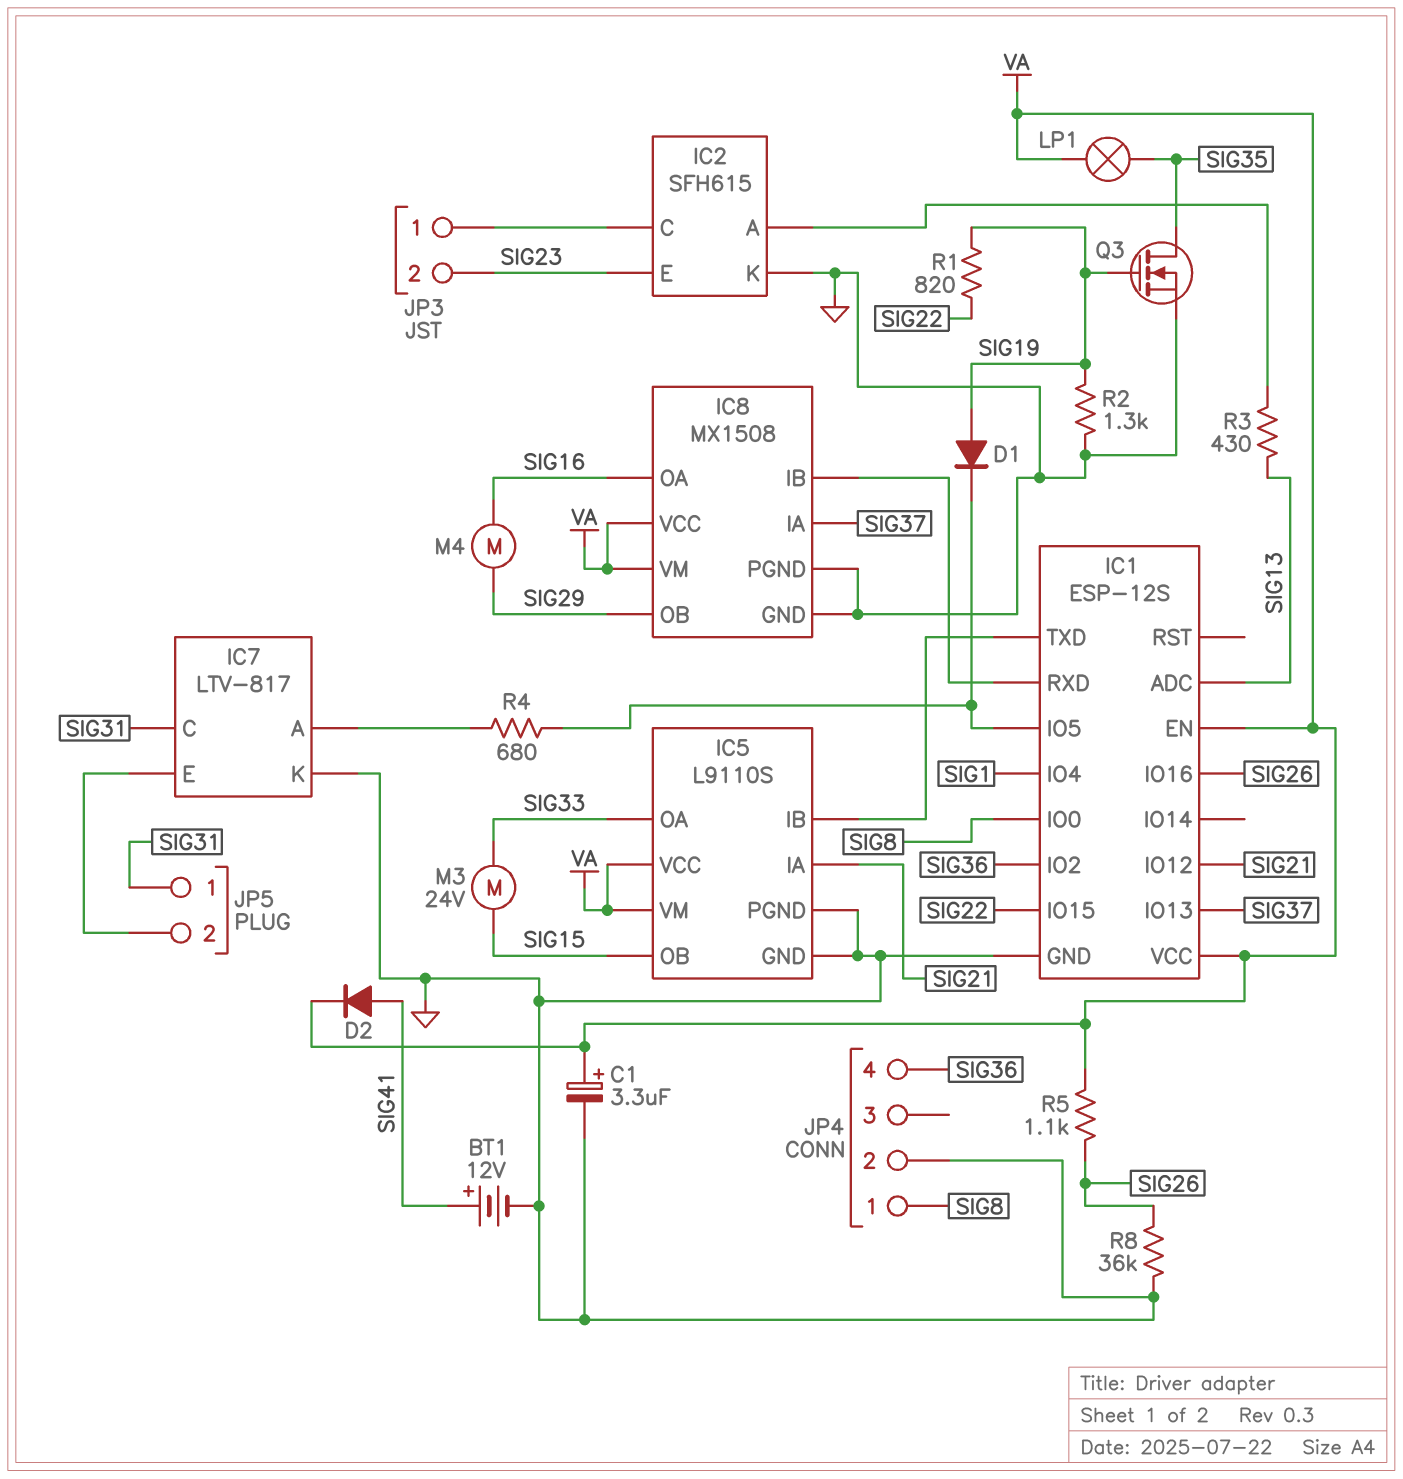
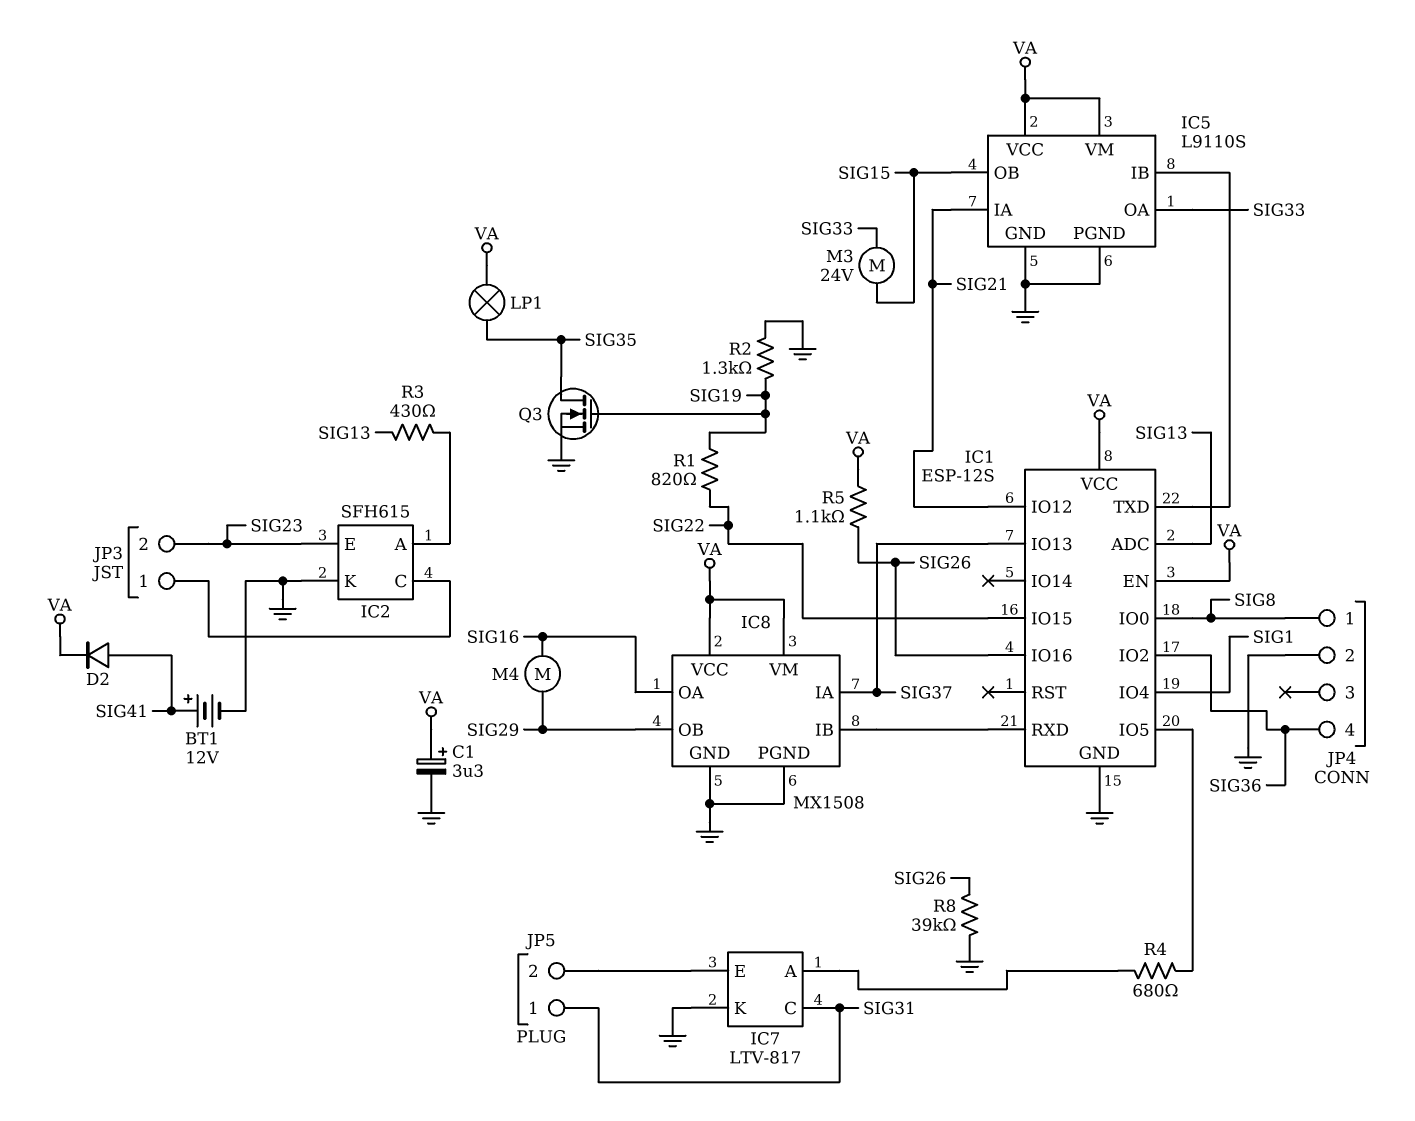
D1: diode (A SIG19, K IC1/IO5) -> none
R8: 36k (GND, SIG26) -> 39k (GND, SIG26)

